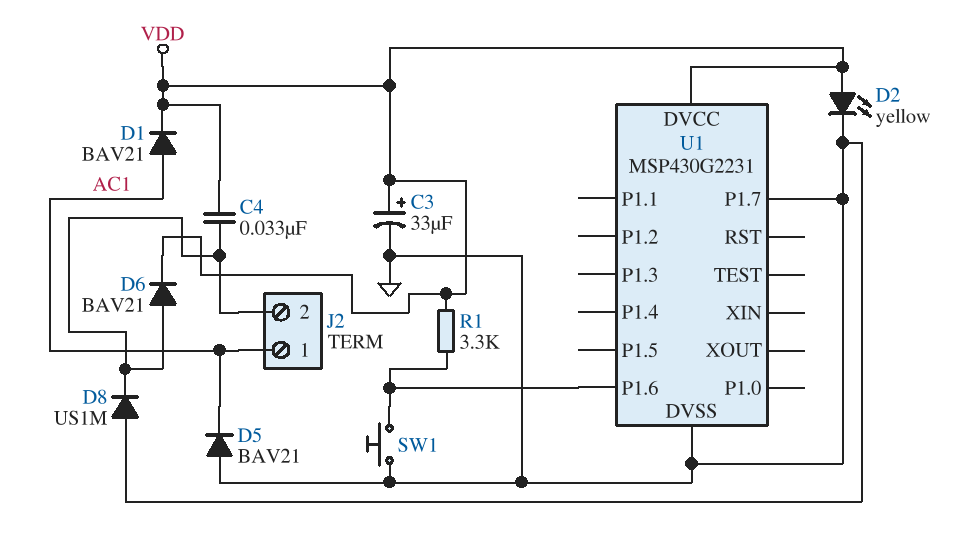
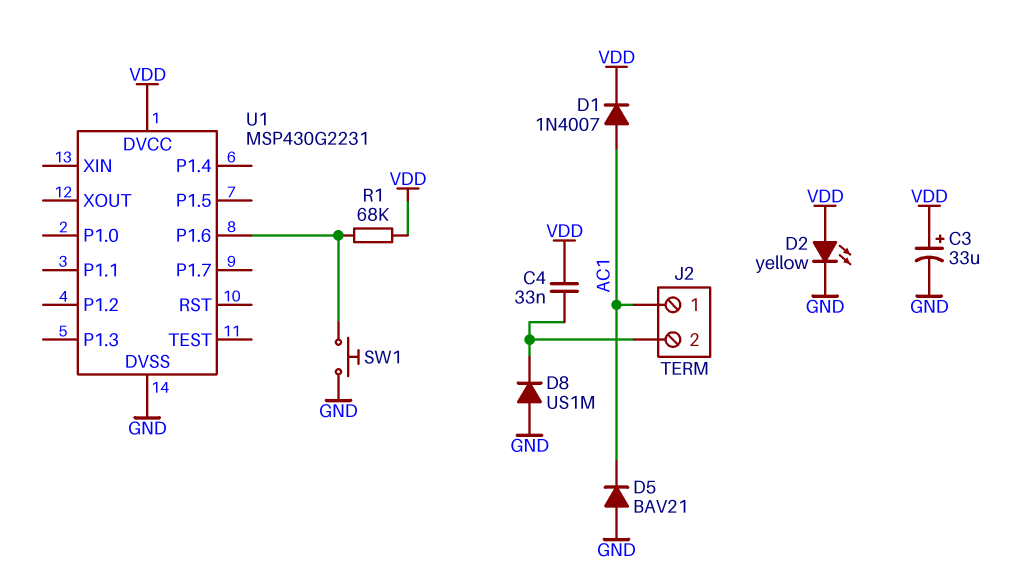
D1: diode BAV21 (A AC1, K VDD) -> diode 1N4007 (A AC1, K VDD)
D6: diode BAV21 (A J2/2, K VDD) -> none
R1: 3.3k (U1/P1.6, VDD) -> 68k (U1/P1.6, VDD)
U1 pin P1.7: GND -> none

